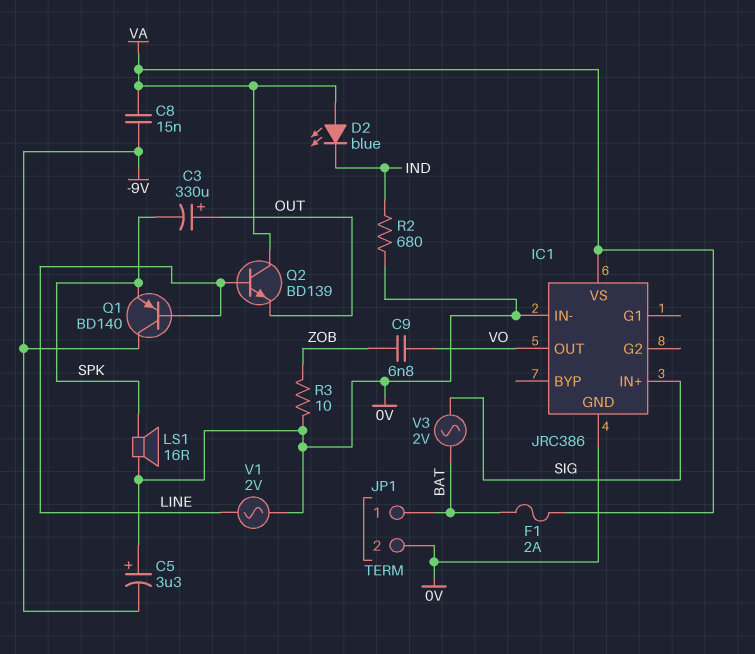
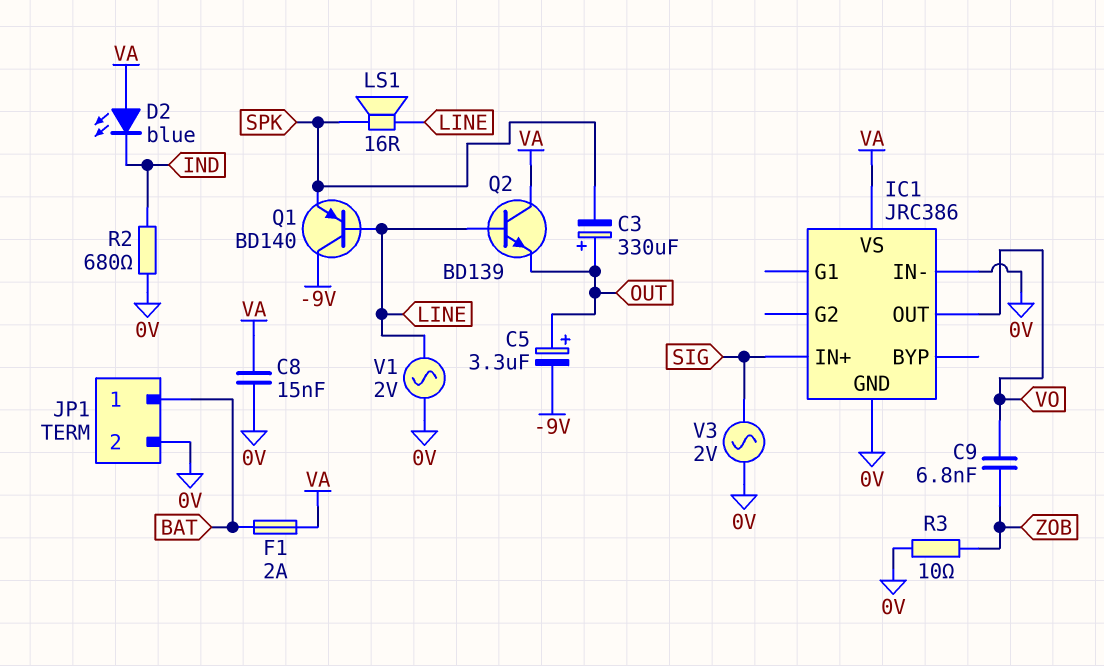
C5: 3.3uF (plus 0V, minus -9V) -> 3.3uF (plus OUT, minus -9V)
C8: 15nF (-9V, VA) -> 15nF (0V, VA)
LS1: speaker 16R (0V, SPK) -> speaker 16R (LINE, SPK)
V3: AC 2V (BAT, SIG) -> AC 2V (0V, SIG)

